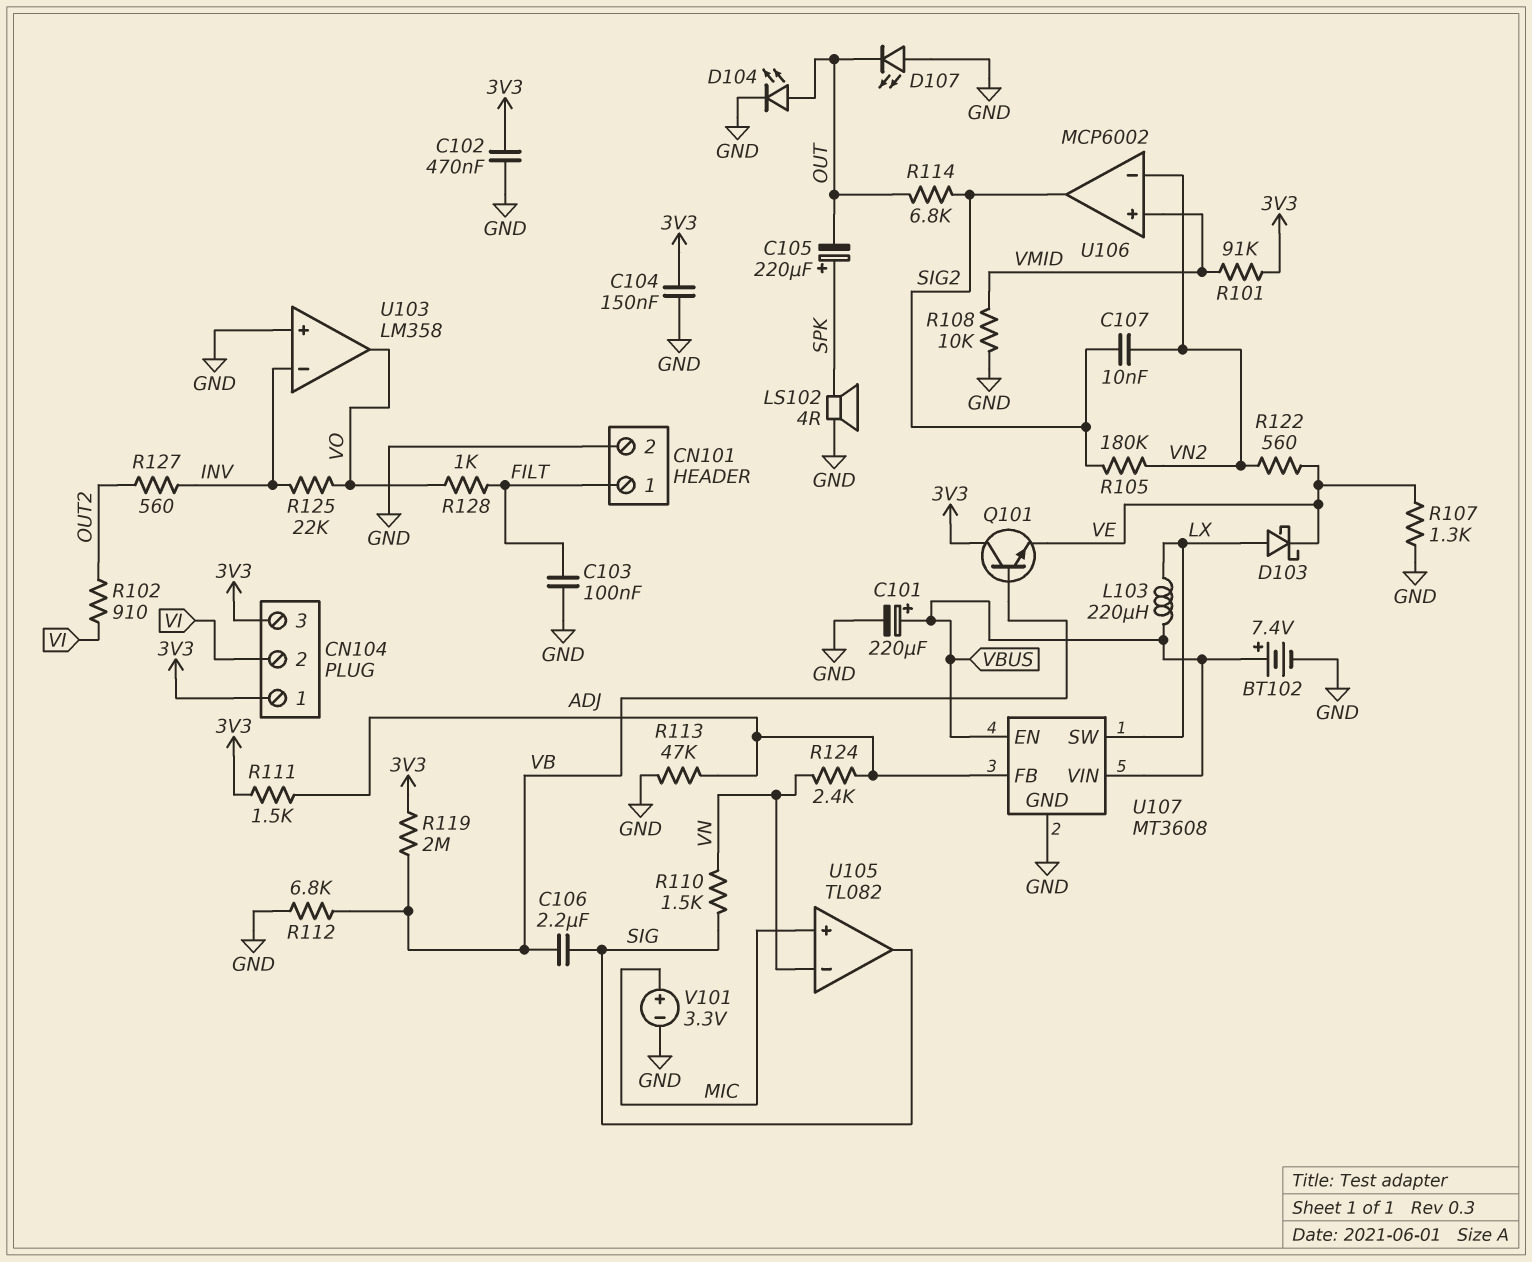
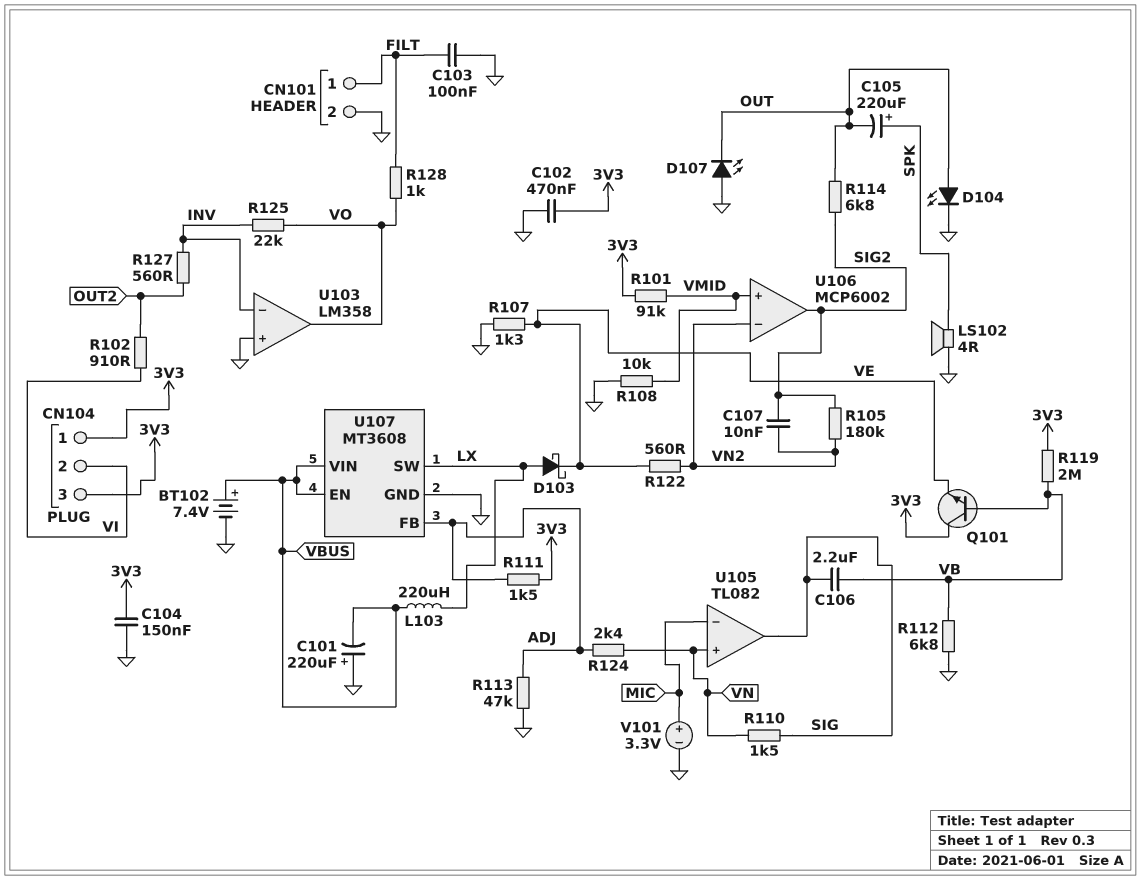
C101: 220uF (plus VBUS, minus GND) -> 220uF (plus GND, minus VBUS)
U105 pin in+: MIC -> VN
U105 pin in-: VN -> MIC

